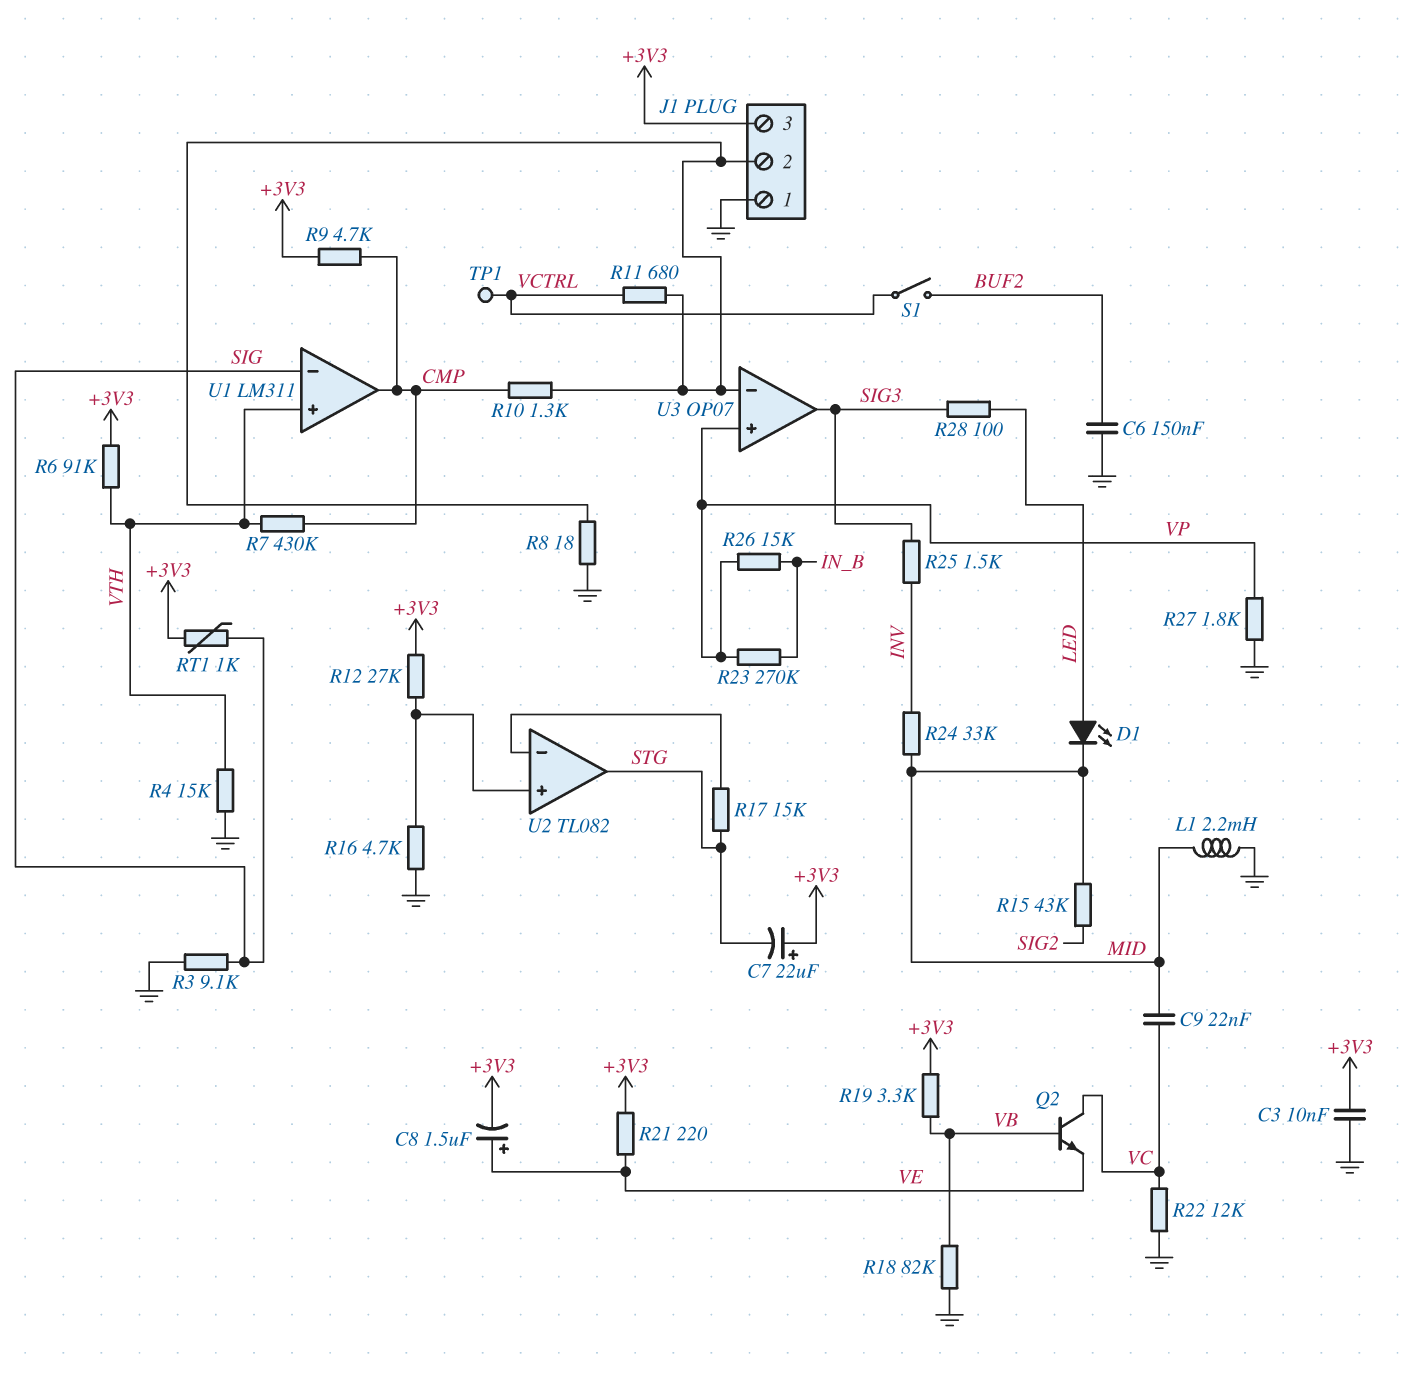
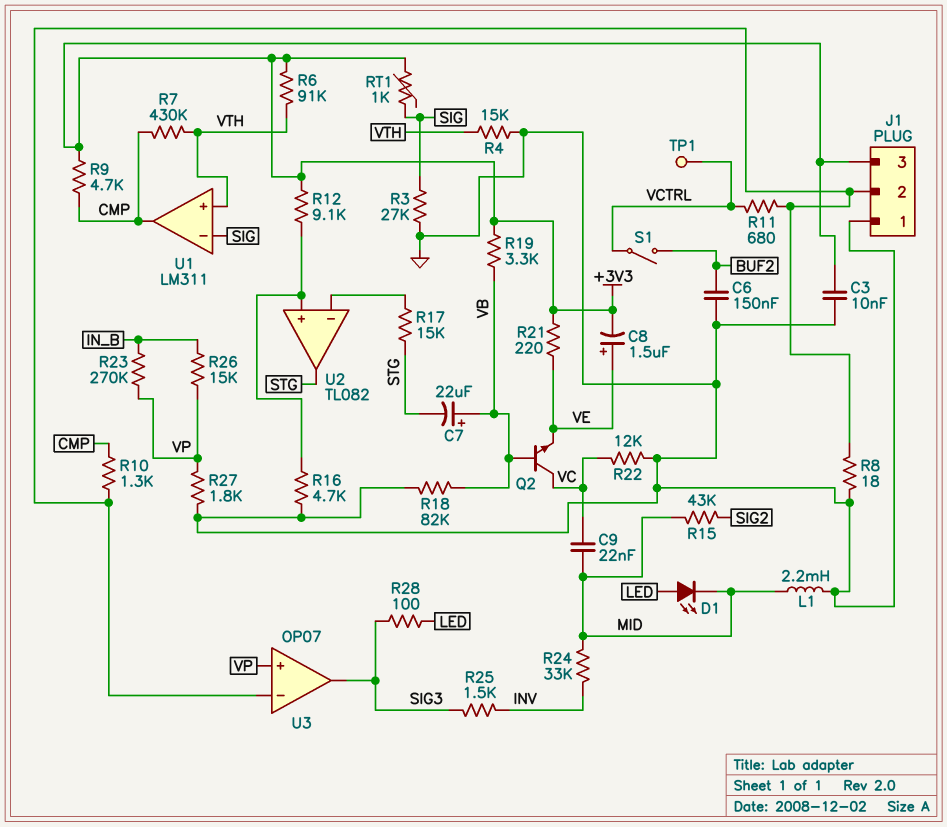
C7: 22uF (plus +3V3, minus STG) -> 22uF (plus VB, minus STG)
R3: 9.1k (GND, SIG) -> 27k (GND, SIG)
R12: 27k (+3V3, U2/in+) -> 9.1k (+3V3, U2/in+)

